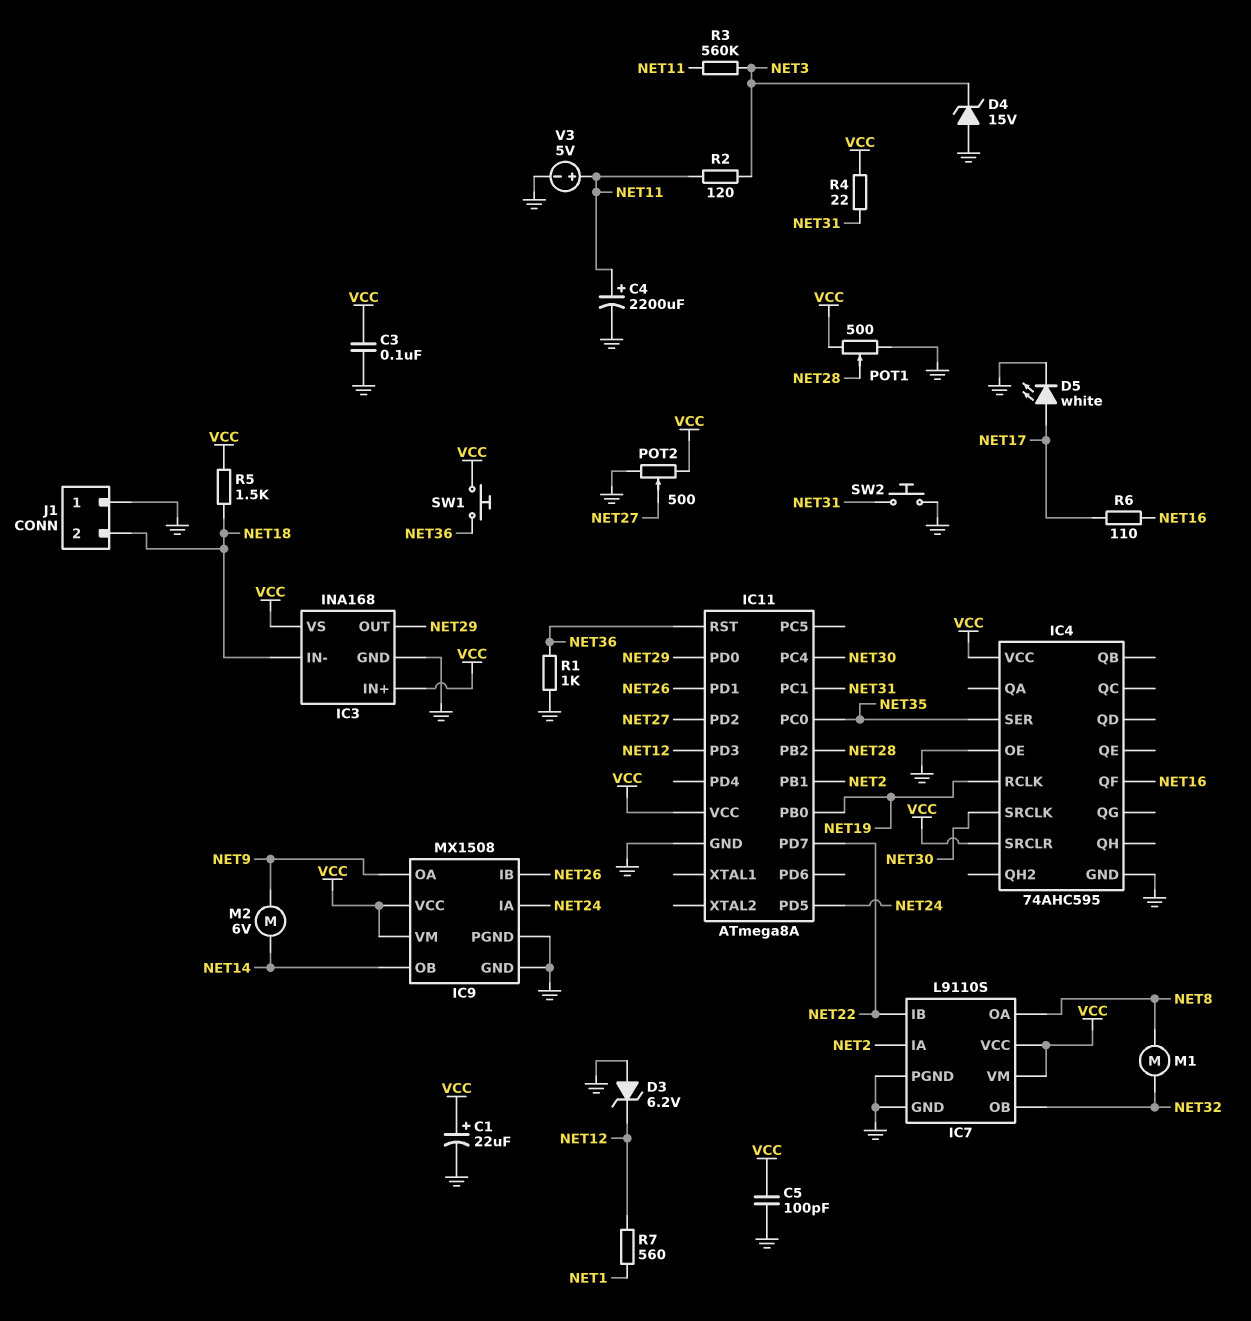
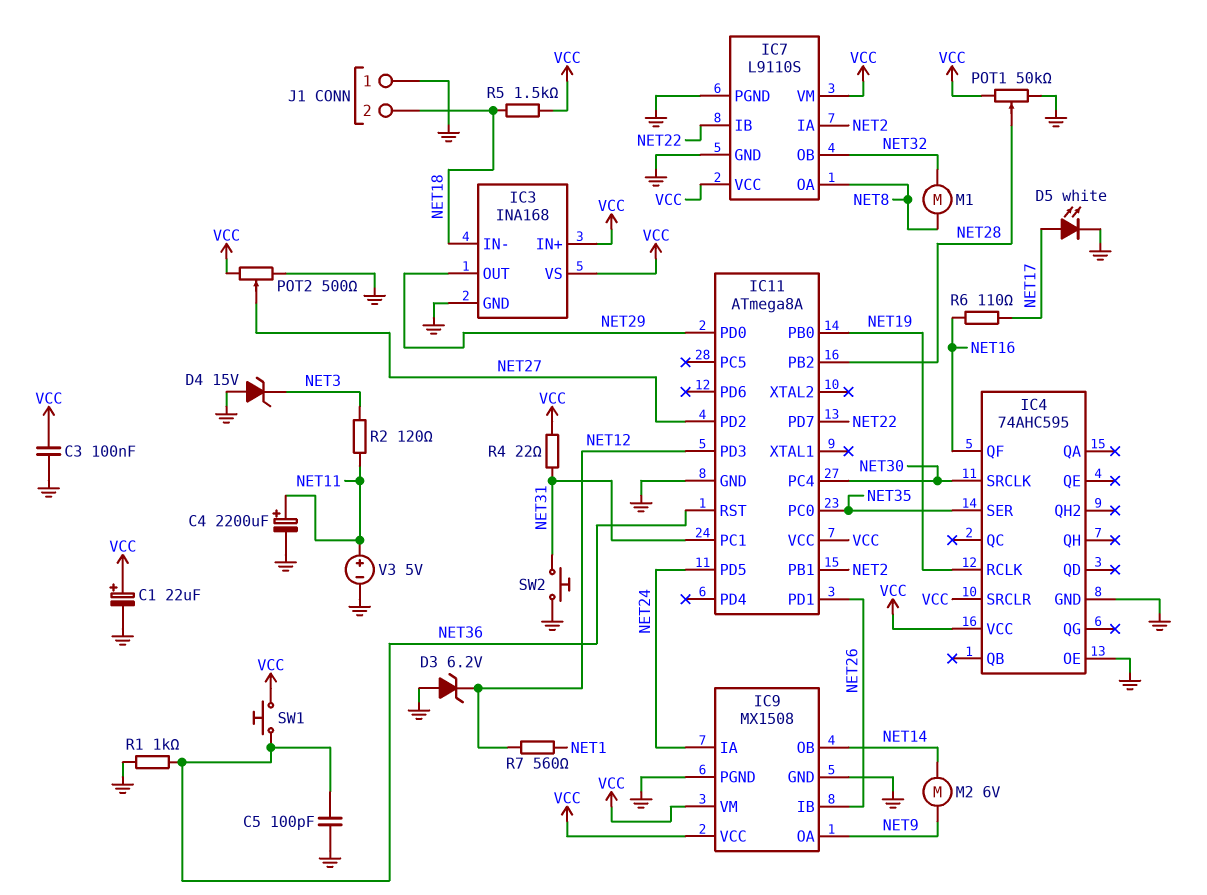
C5: 100pF (GND, VCC) -> 100pF (GND, NET36)
POT1: 500 (GND, VCC, wiper NET28) -> 50k (GND, VCC, wiper NET28)
R3: 560k (NET3, NET11) -> none

